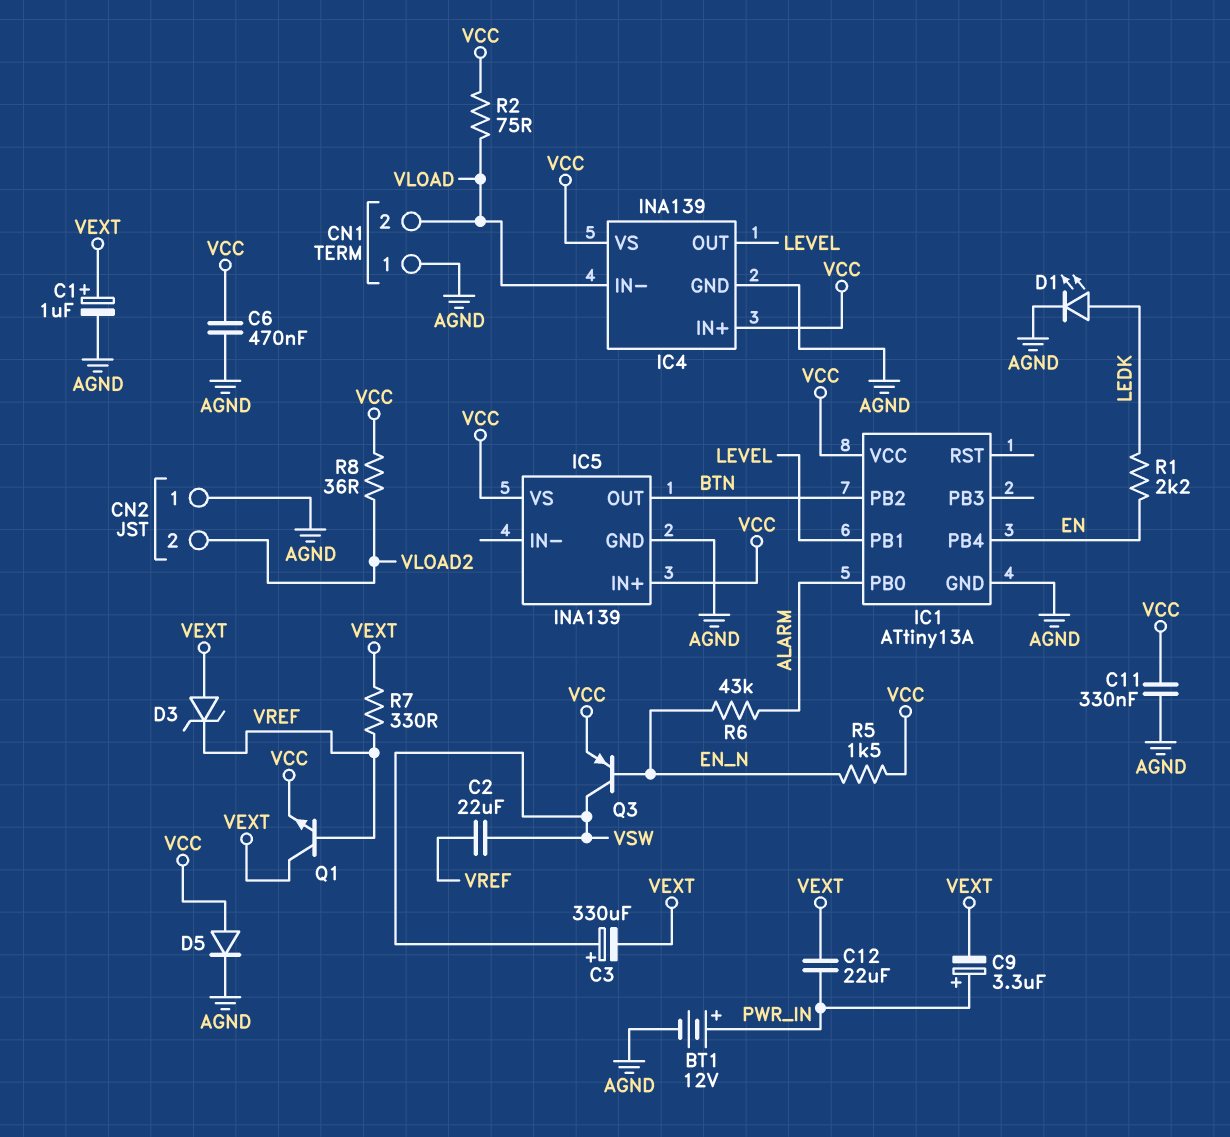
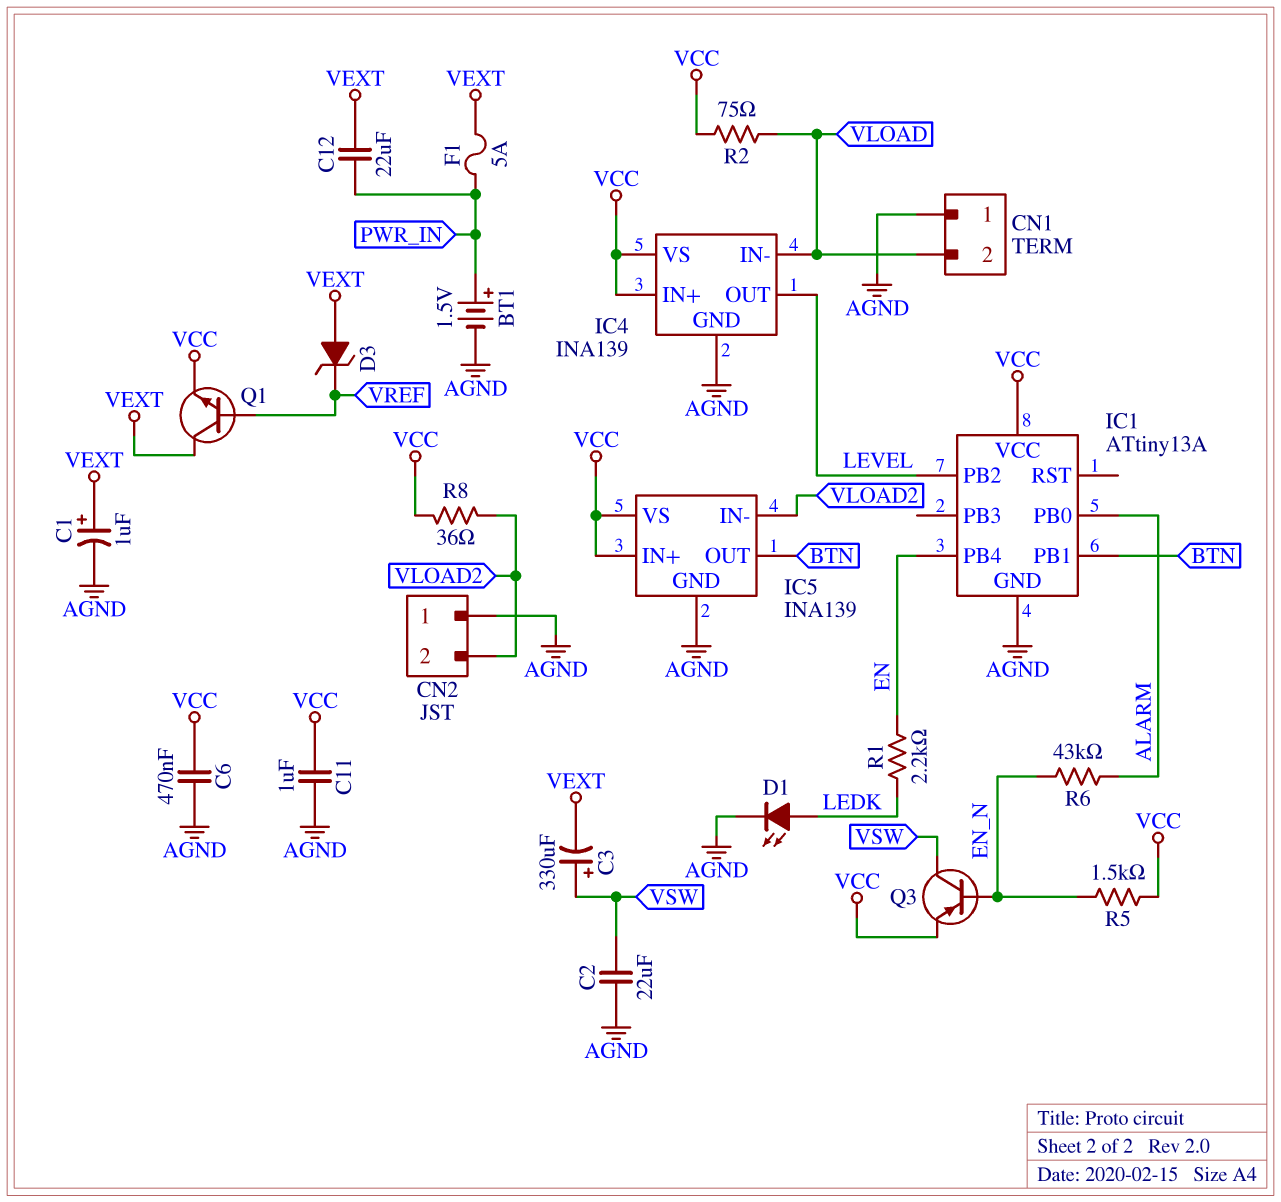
BT1: 12V (plus PWR_IN, minus AGND) -> 1.5V (plus PWR_IN, minus AGND)
C2: 22uF (VREF, VSW) -> 22uF (AGND, VSW)
C9: 3.3uF (plus PWR_IN, minus VEXT) -> none
C11: 330nF (AGND, VCC) -> 1uF (AGND, VCC)
D5: diode (A VCC, K AGND) -> none
F1: none -> 5A (PWR_IN, VEXT)
IC1 pin PB1: LEVEL -> BTN
IC1 pin PB2: BTN -> LEVEL
IC5 pin IN-: none -> VLOAD2
R7: 330 (VEXT, VREF) -> none

